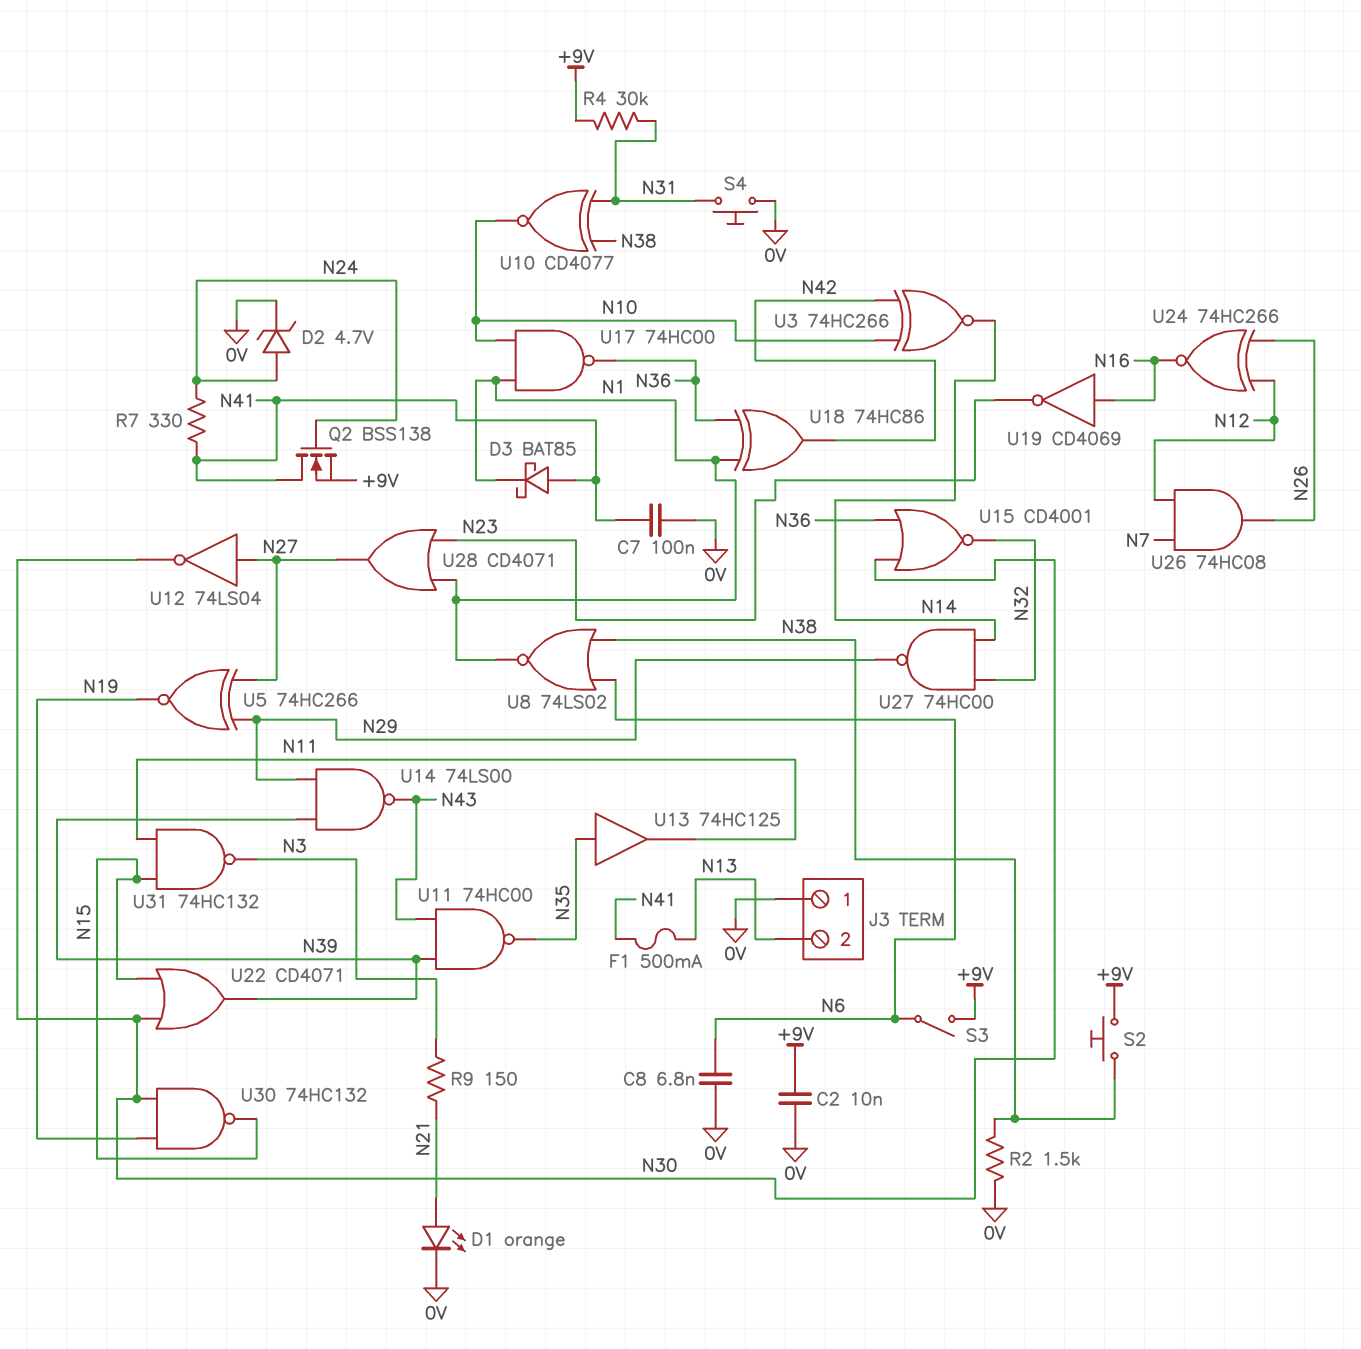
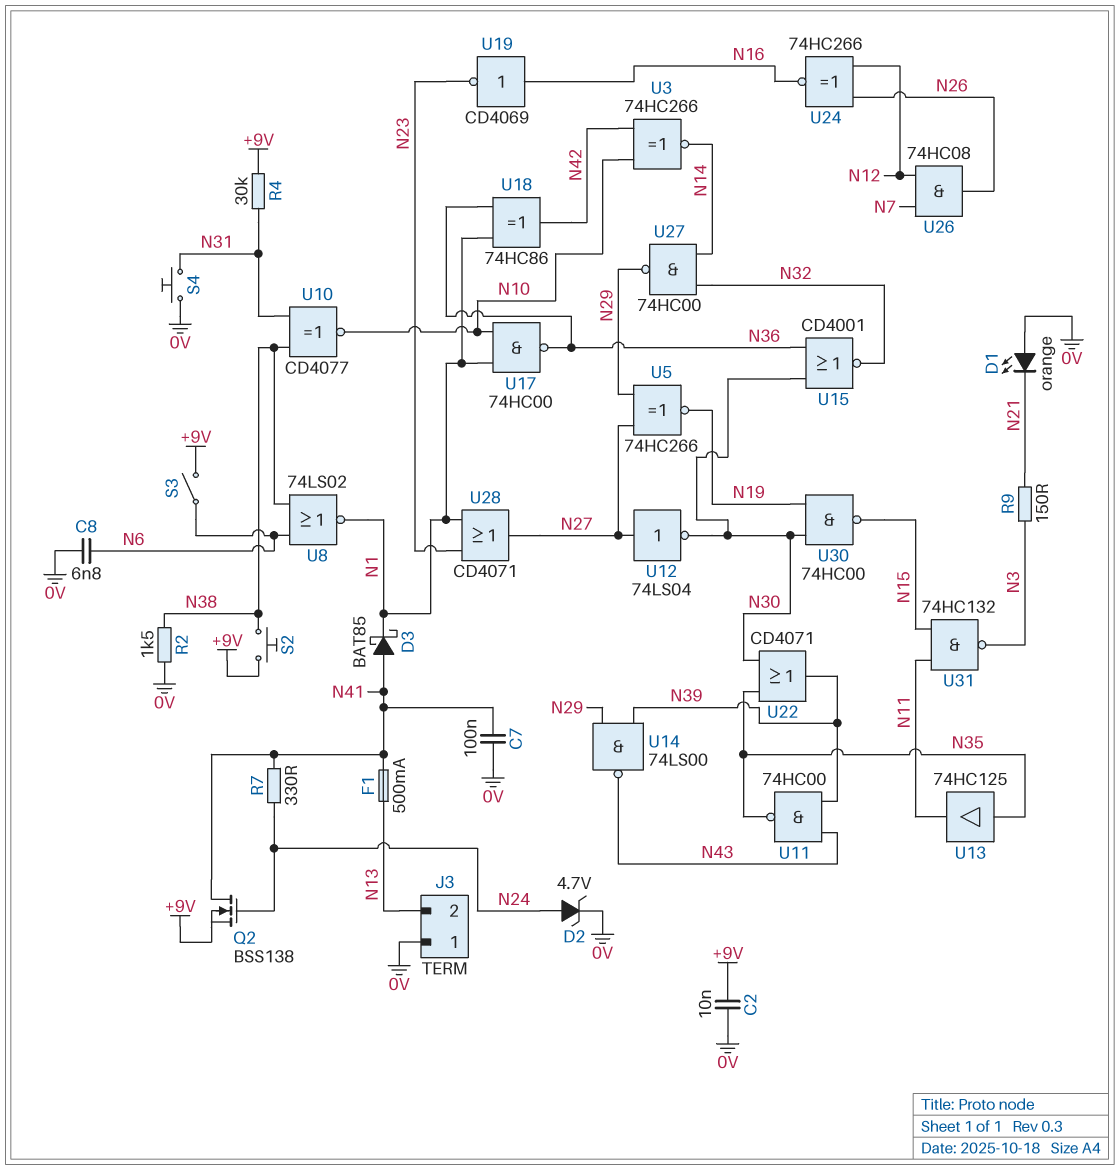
D1: LED orange (A N21, K 0V) -> LED orange (A 0V, K N21)
U22: OR CD4071 (in N15, in N30, out N39) -> OR CD4071 (in N30, in N35, out N39)
U30: NAND 74HC132 (in N19, in N30, out N15) -> NAND 74HC00 (in N19, in N30, out N15)

